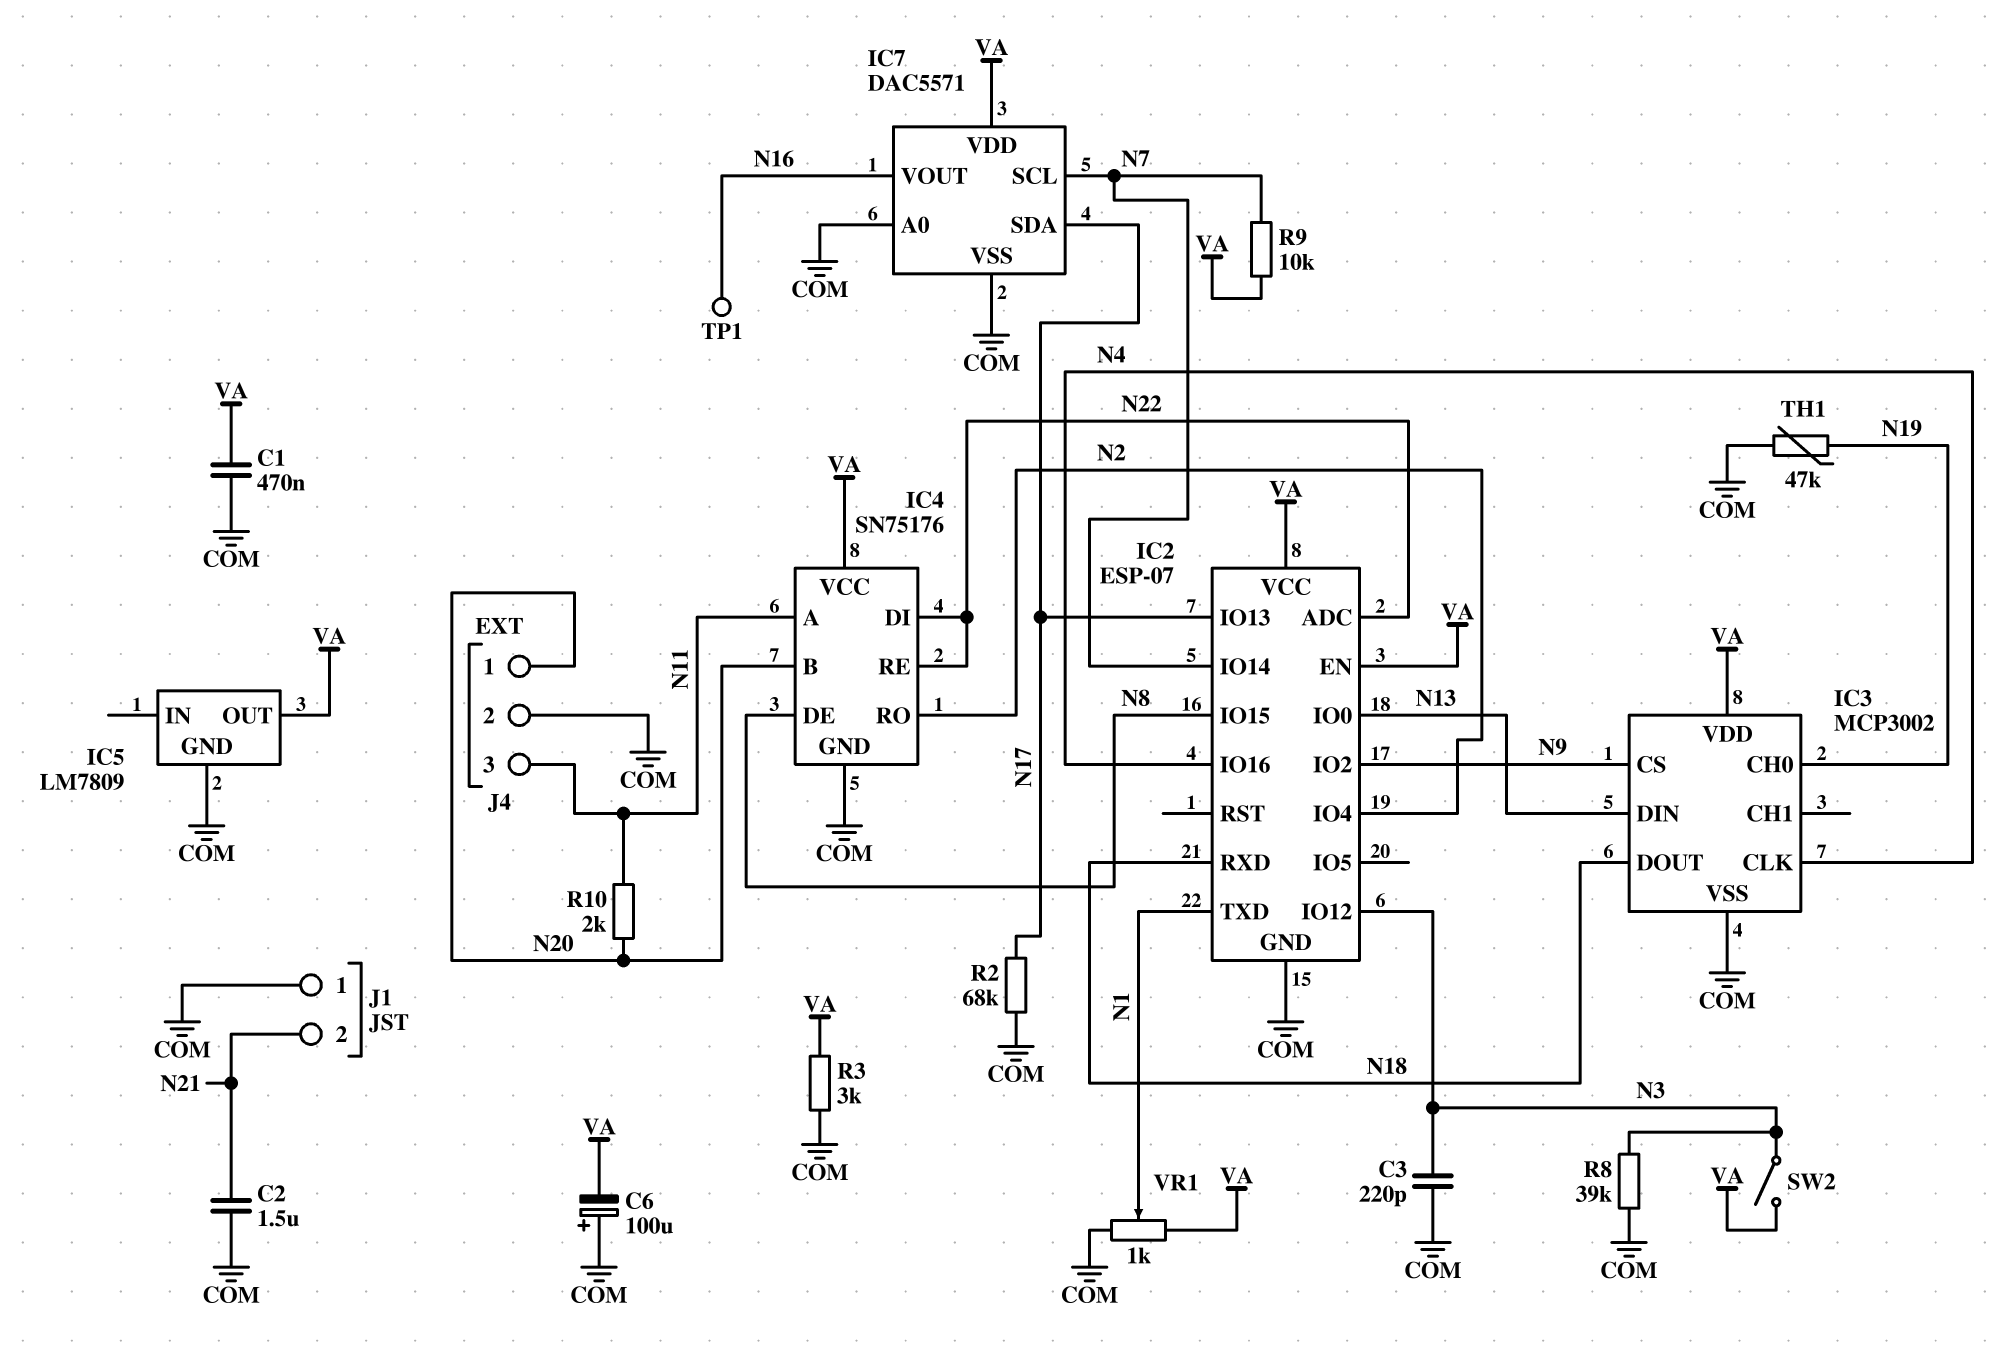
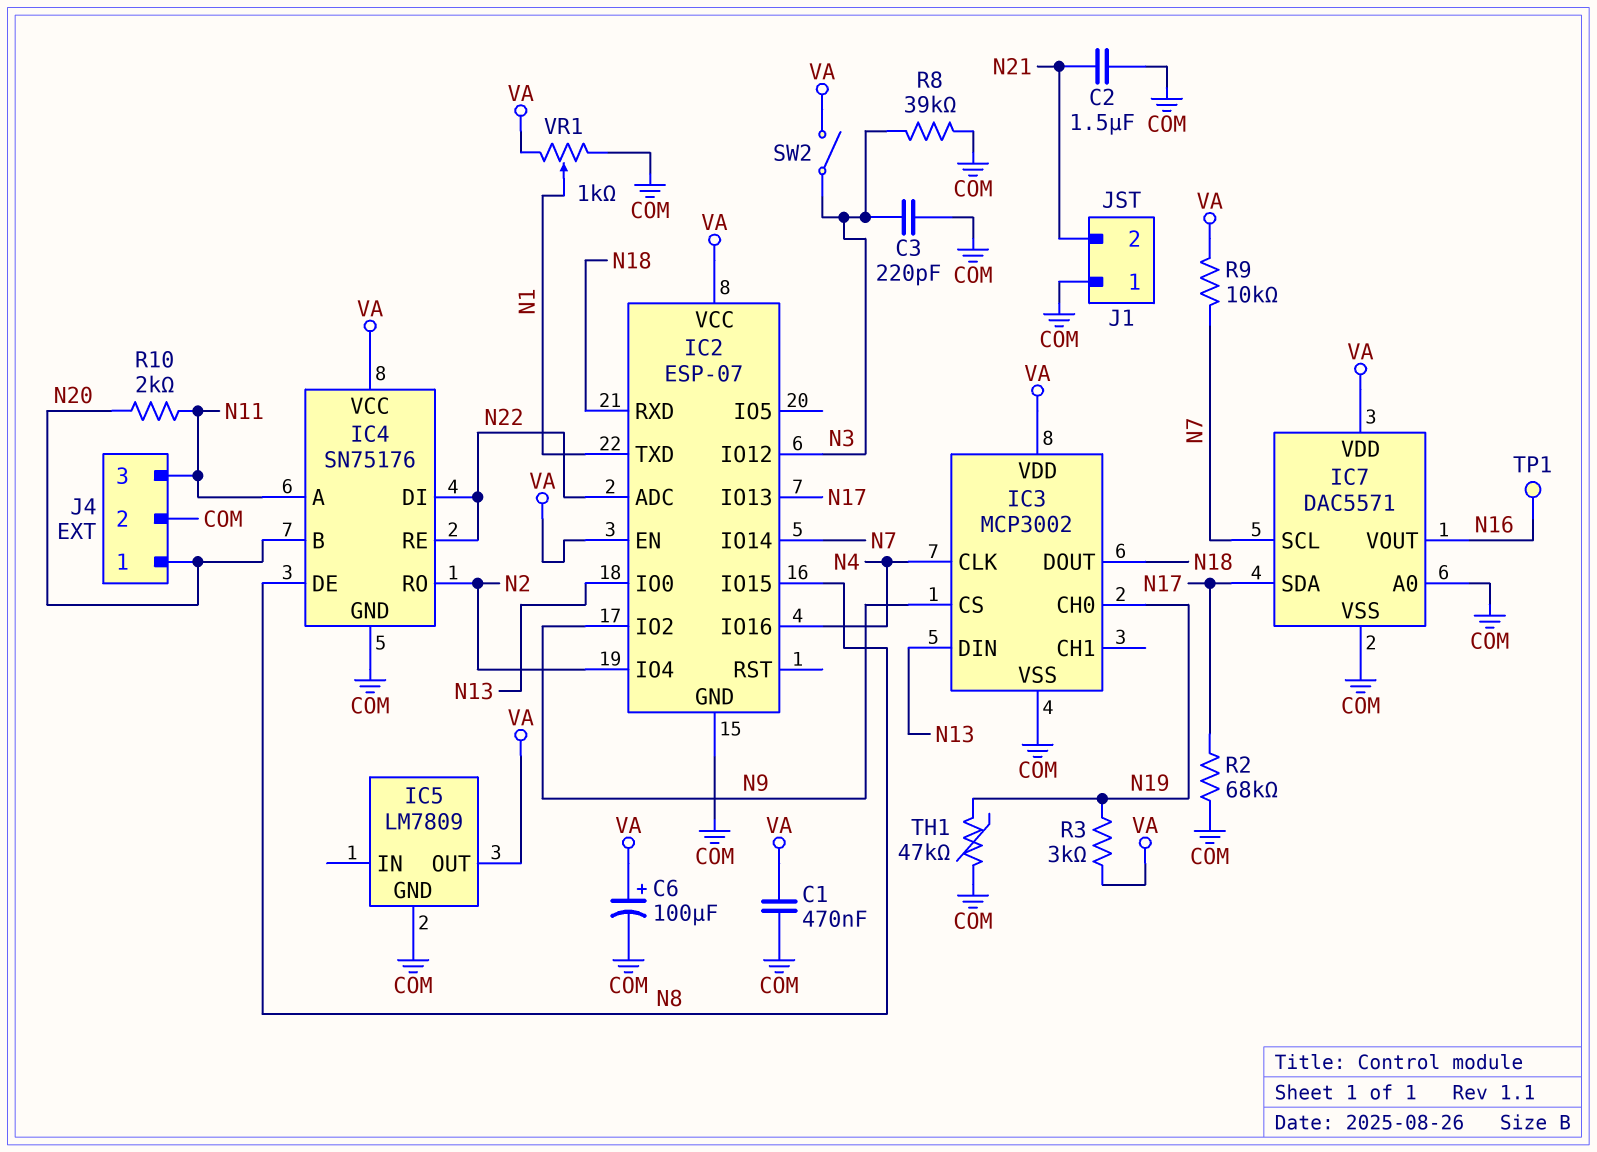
C6: 100uF (plus COM, minus VA) -> 100uF (plus VA, minus COM)
R3: 3k (COM, VA) -> 3k (N19, VA)

